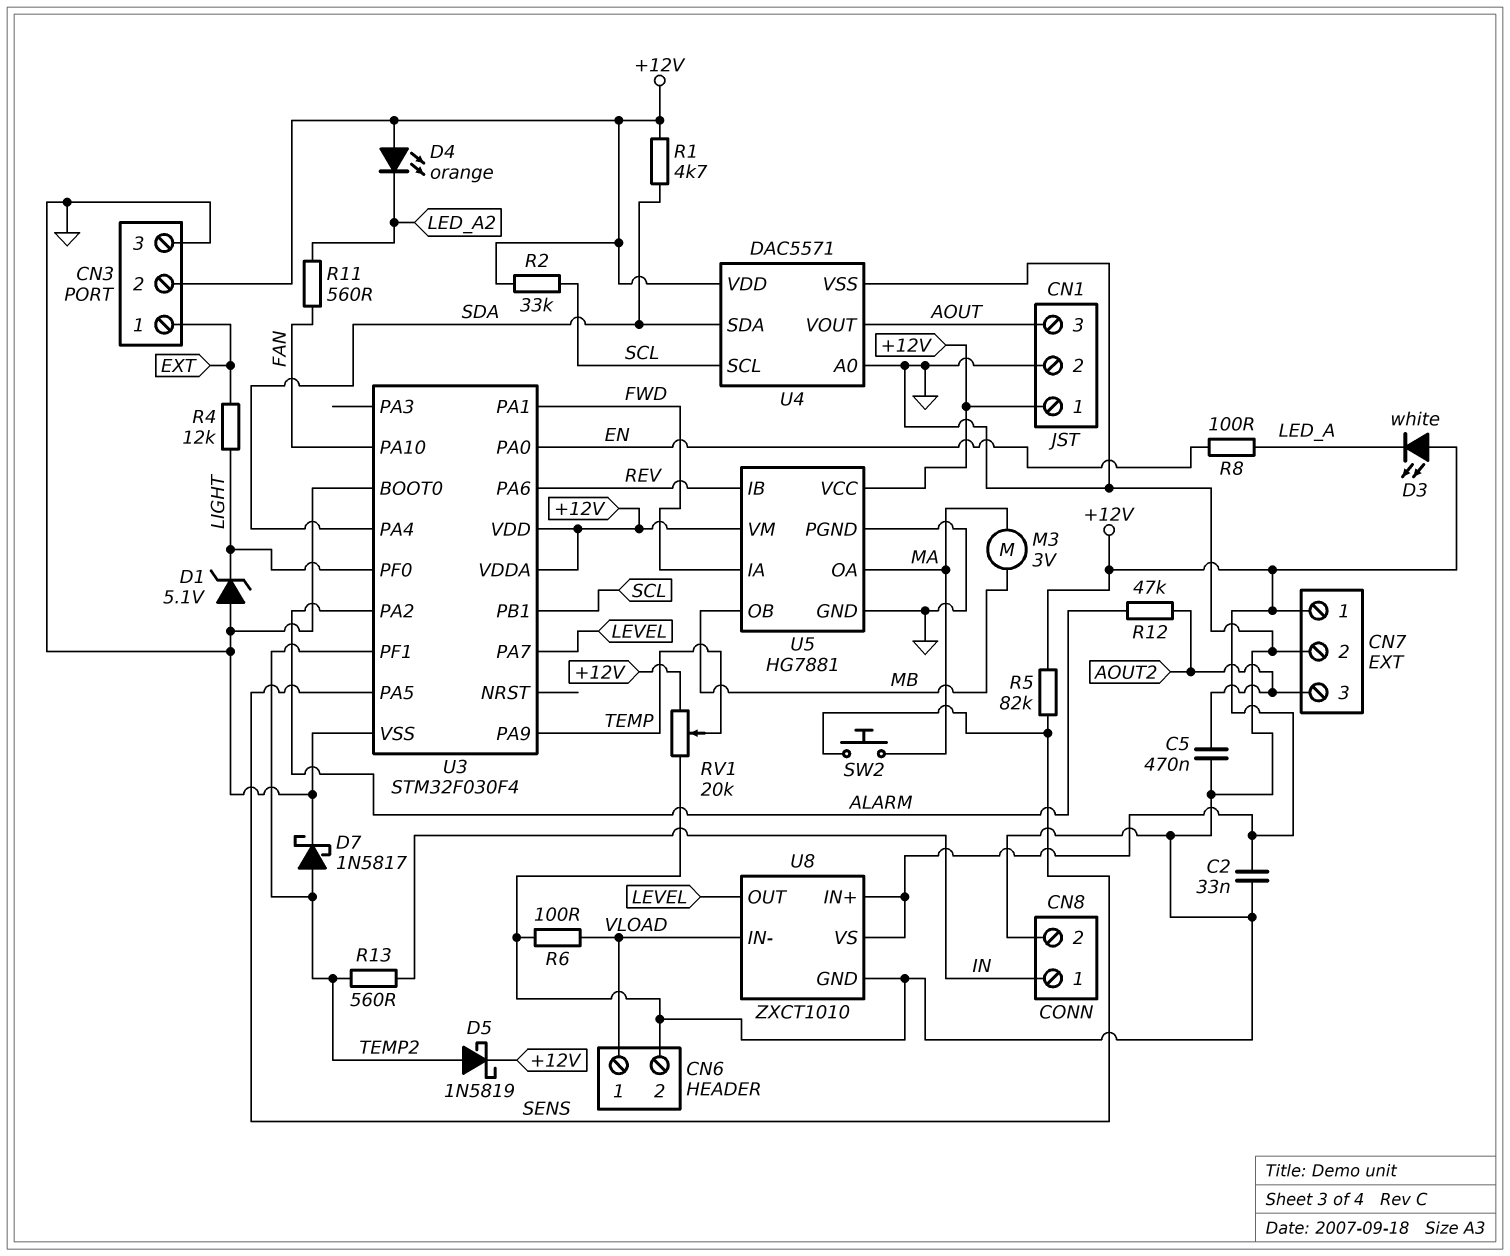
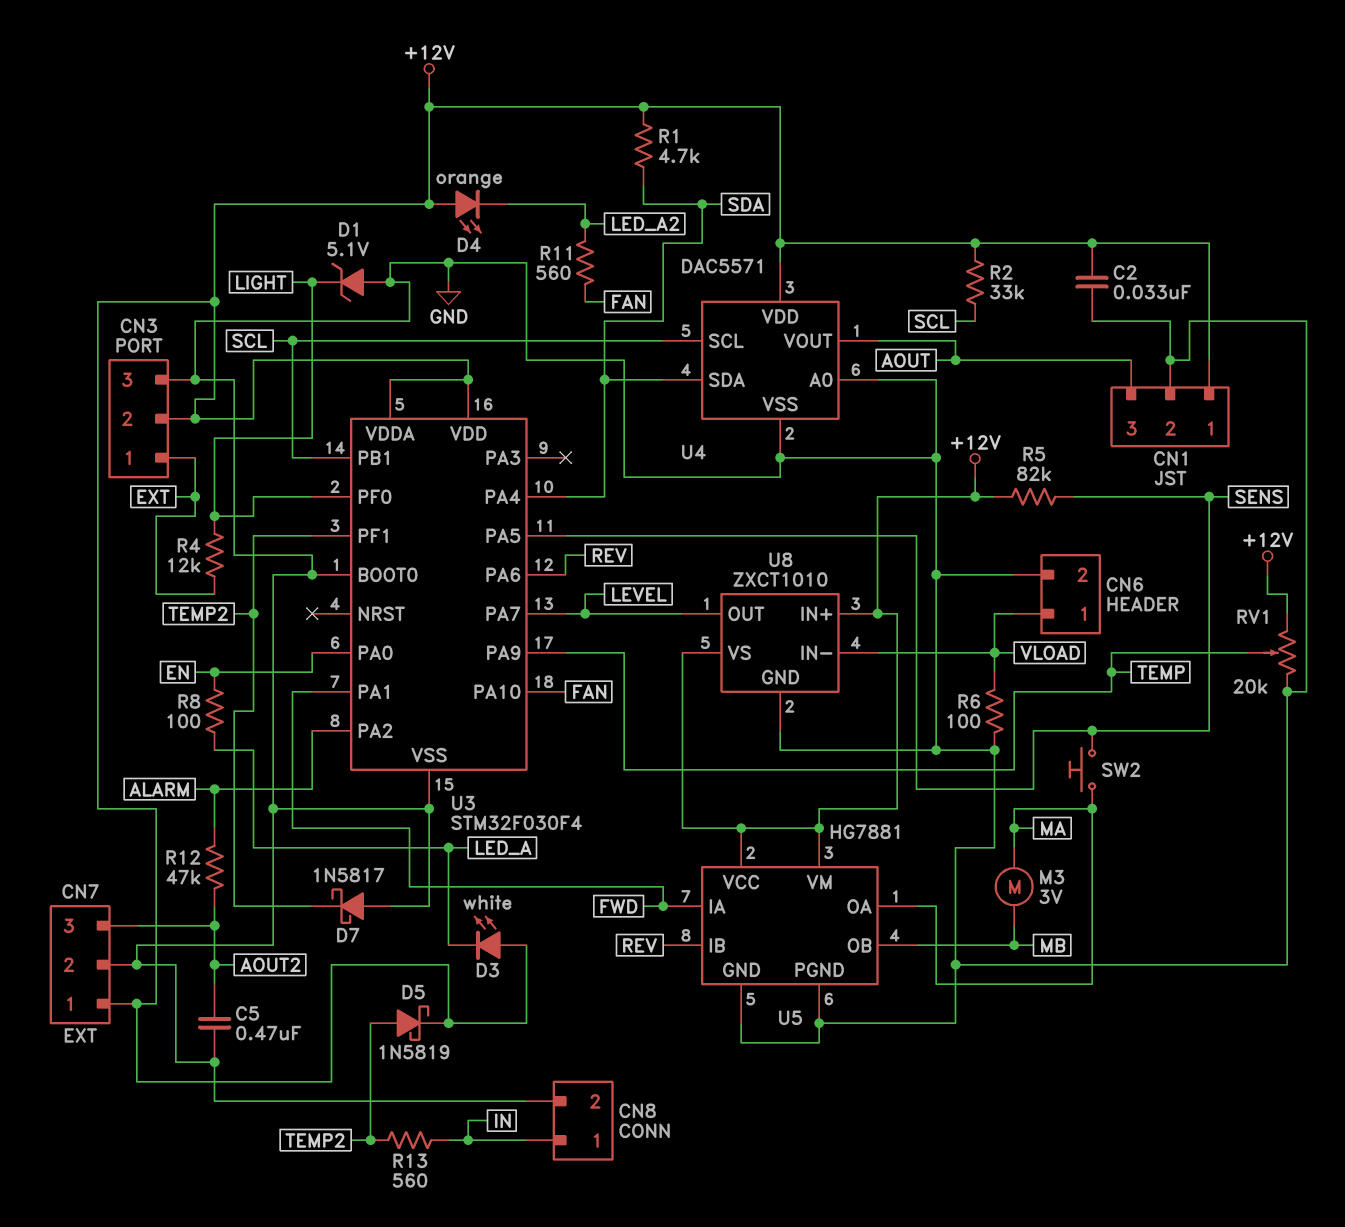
D7: schottky 1N5817 (A TEMP2, K GND) -> schottky 1N5817 (A GND, K TEMP2)

